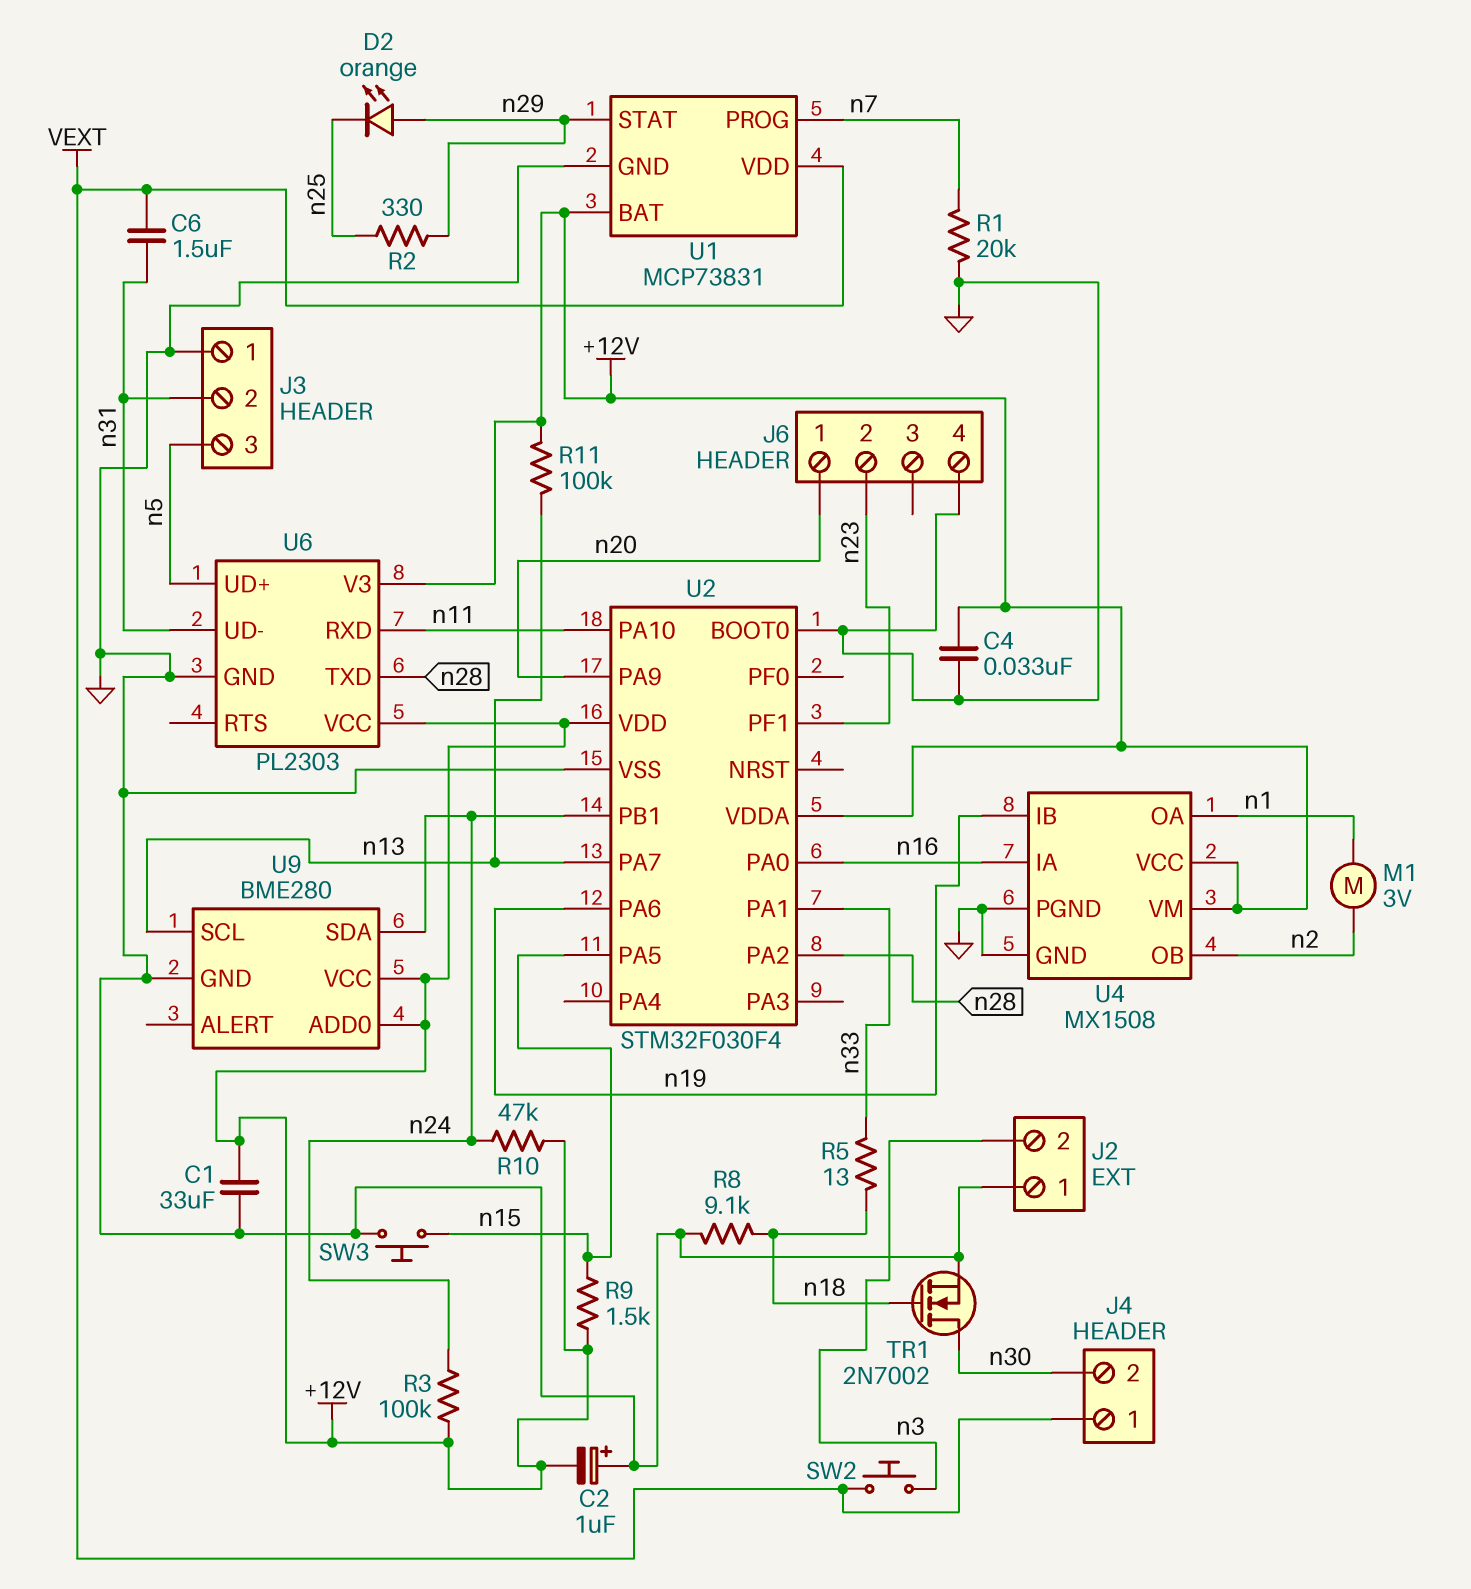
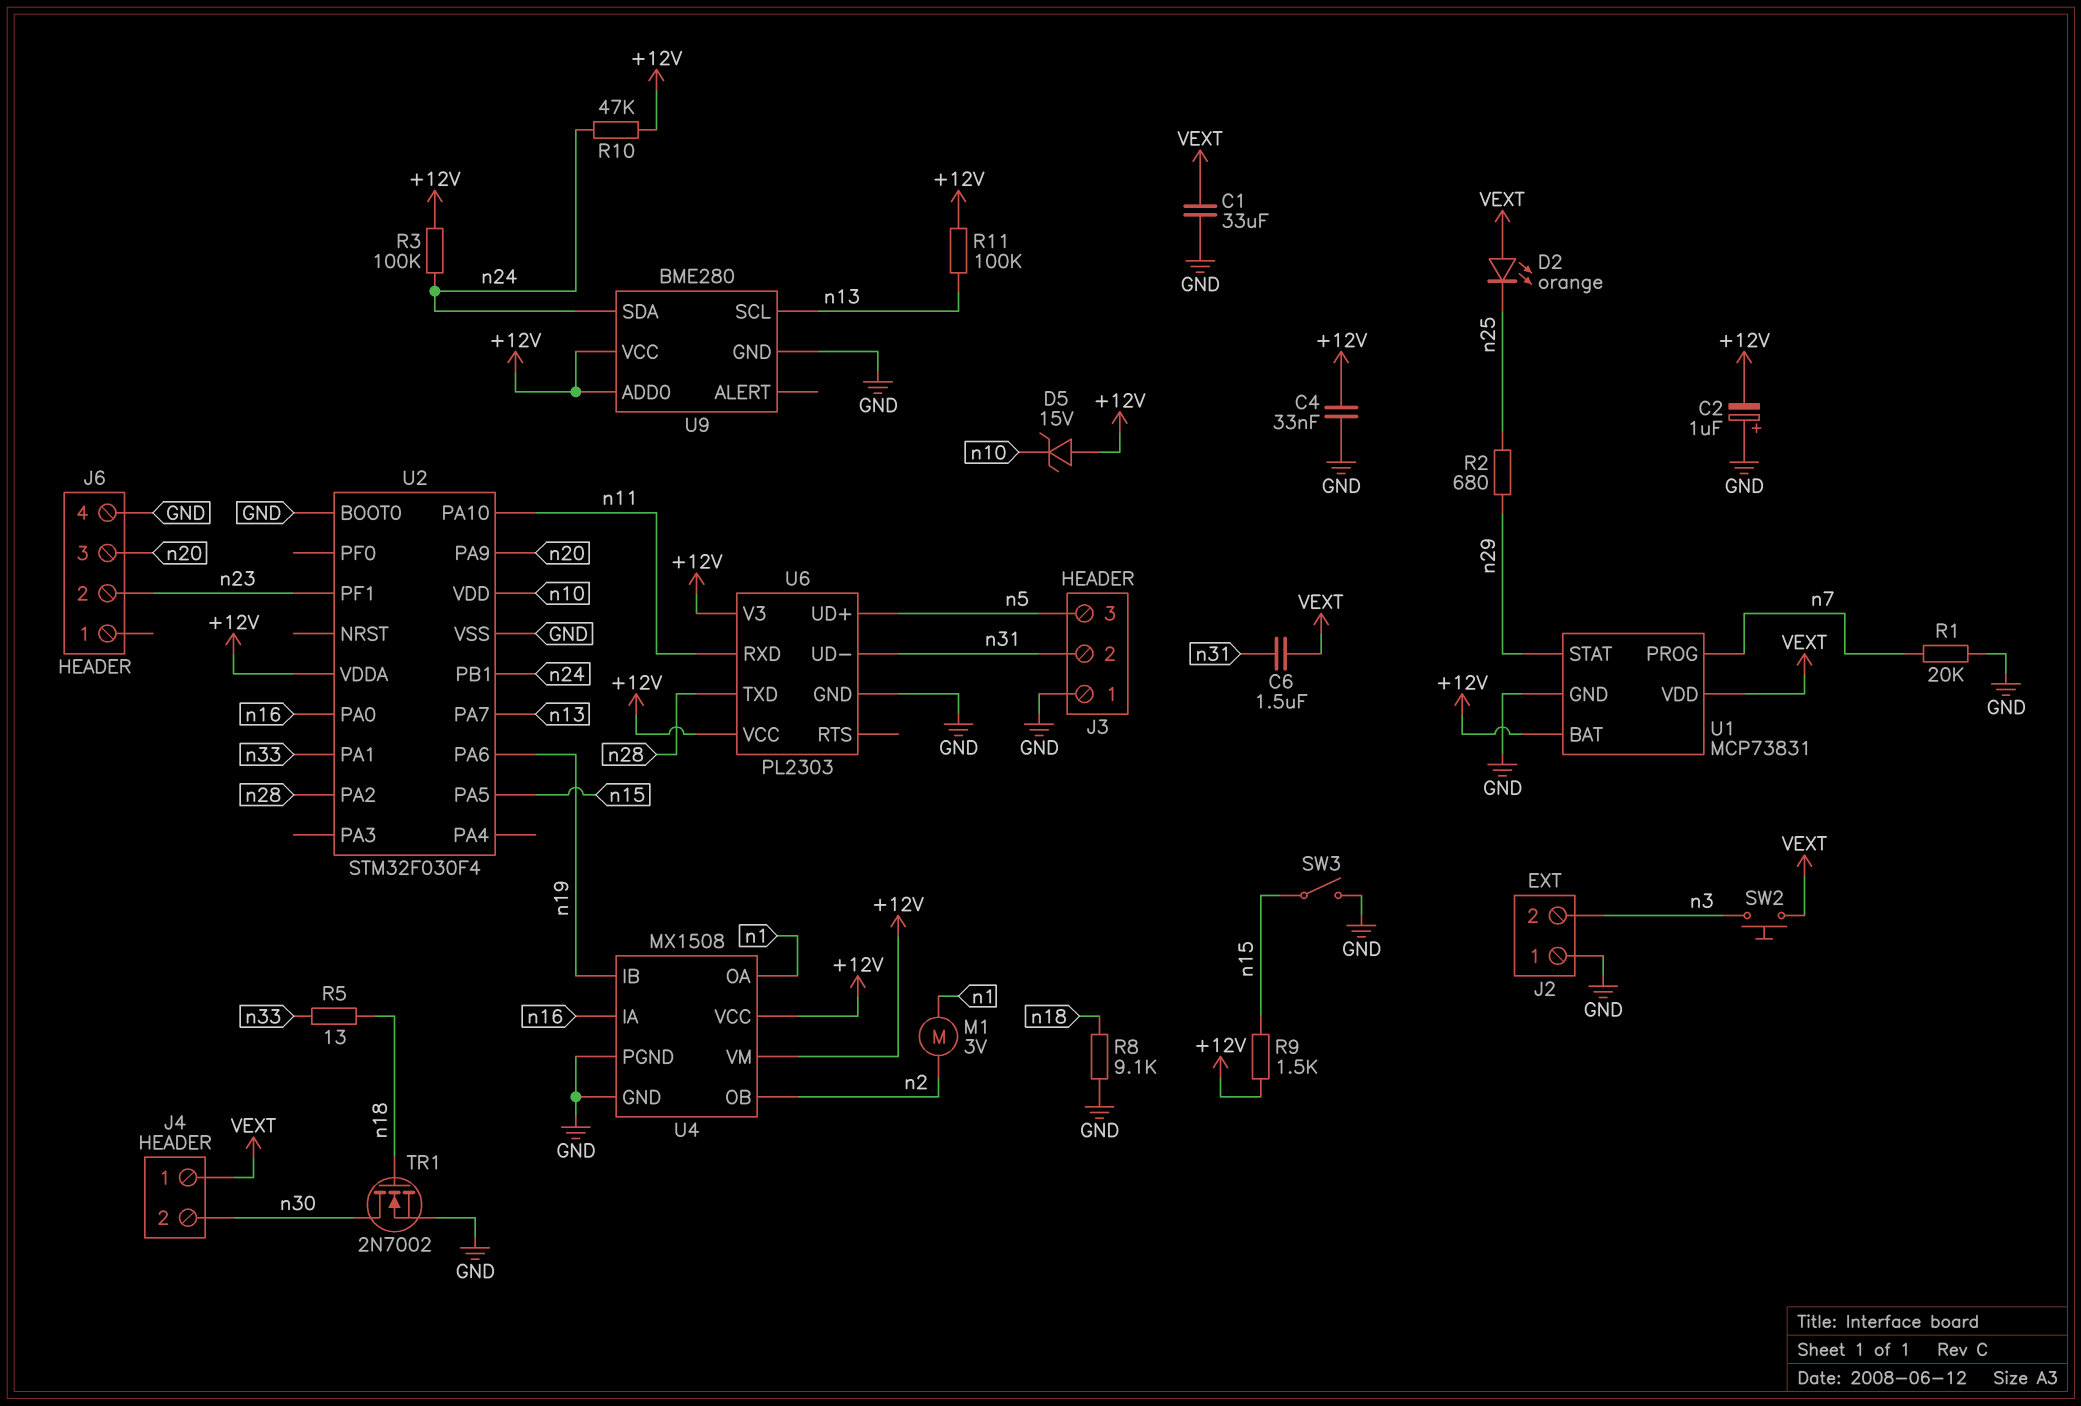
C1: 33uF (+12V, GND) -> 33uF (GND, VEXT)
D2: LED orange (A n29, K n25) -> LED orange (A VEXT, K n25)
D5: none -> zener 15V (A +12V, K n10)
J6 pin 1: n20 -> none
J6 pin 3: none -> n20
R2: 330 (n25, n29) -> 680 (n25, n29)
SW3: button (GND, n15) -> switch (GND, n15)
U2 pin VDD: +12V -> n10

